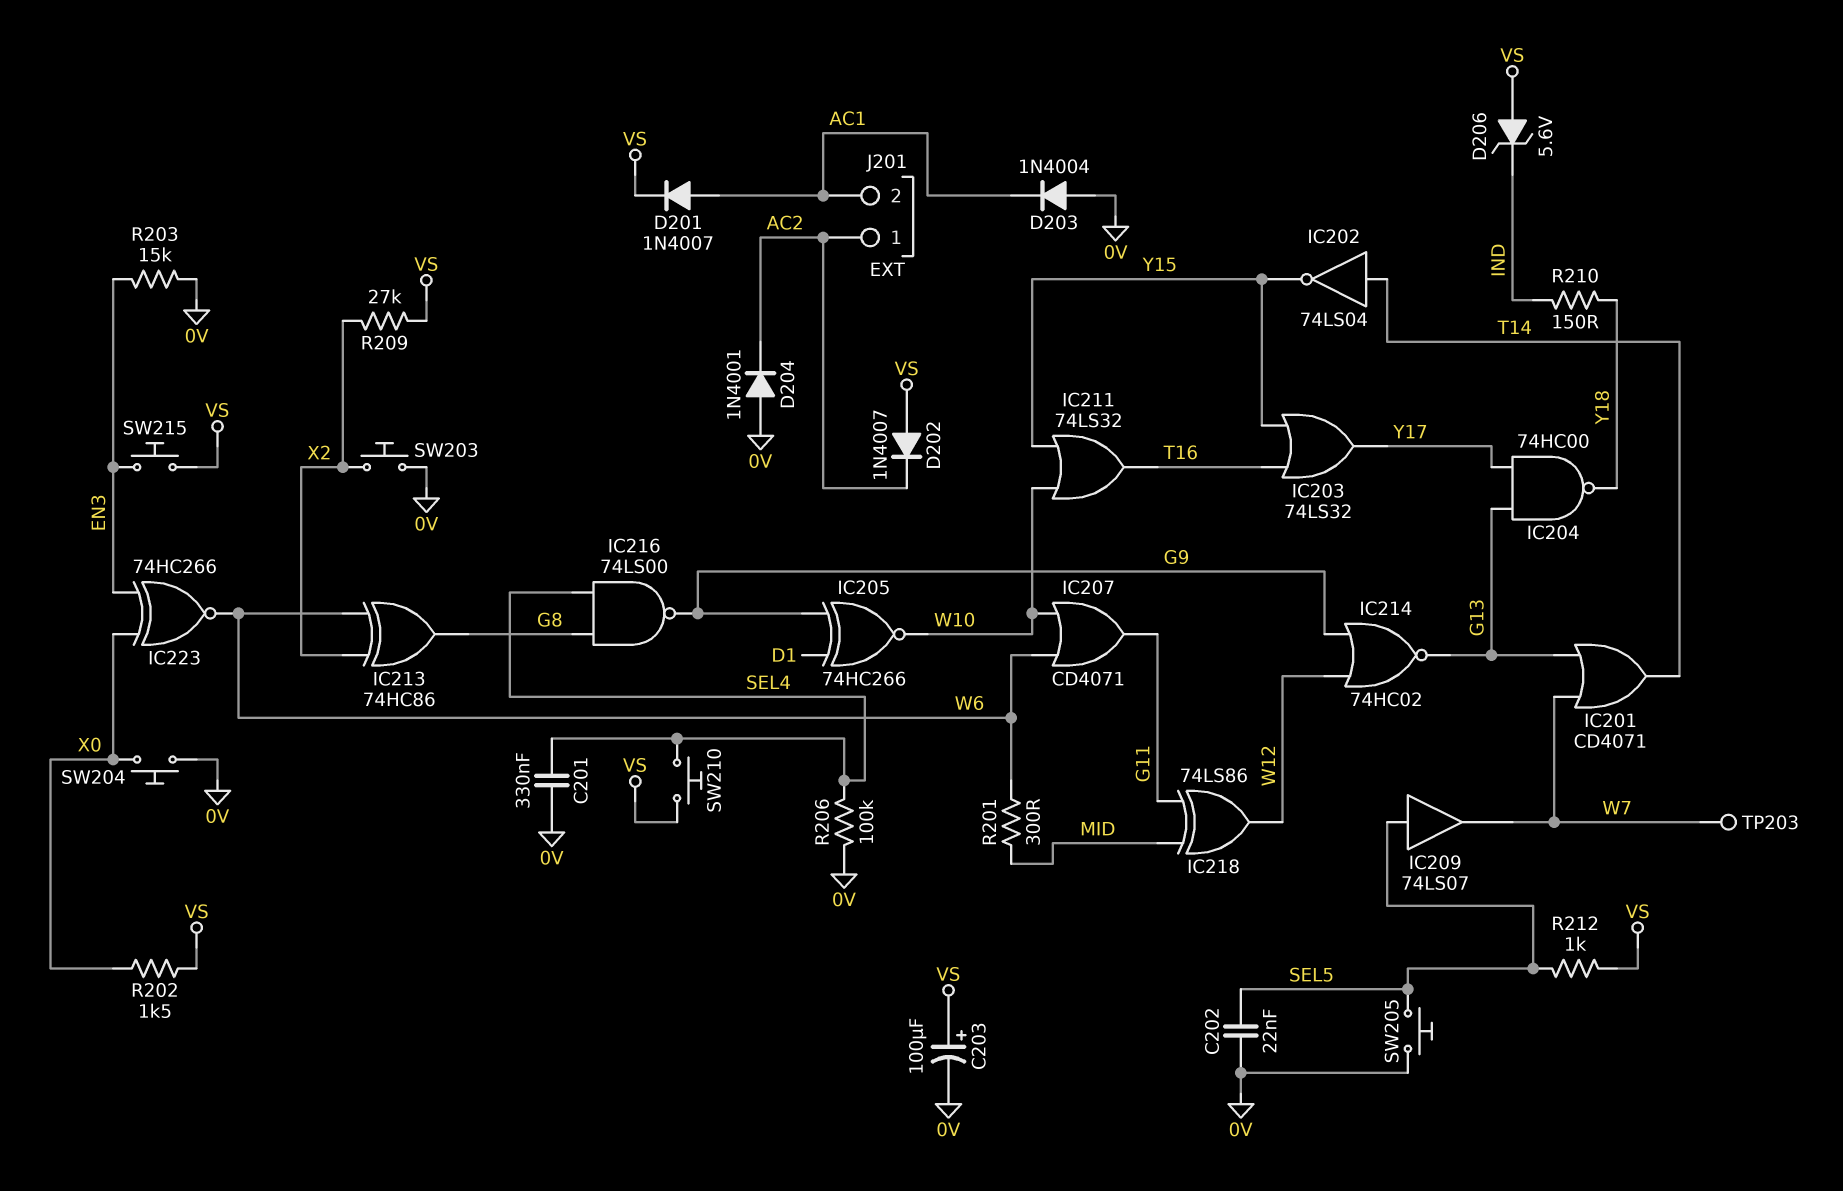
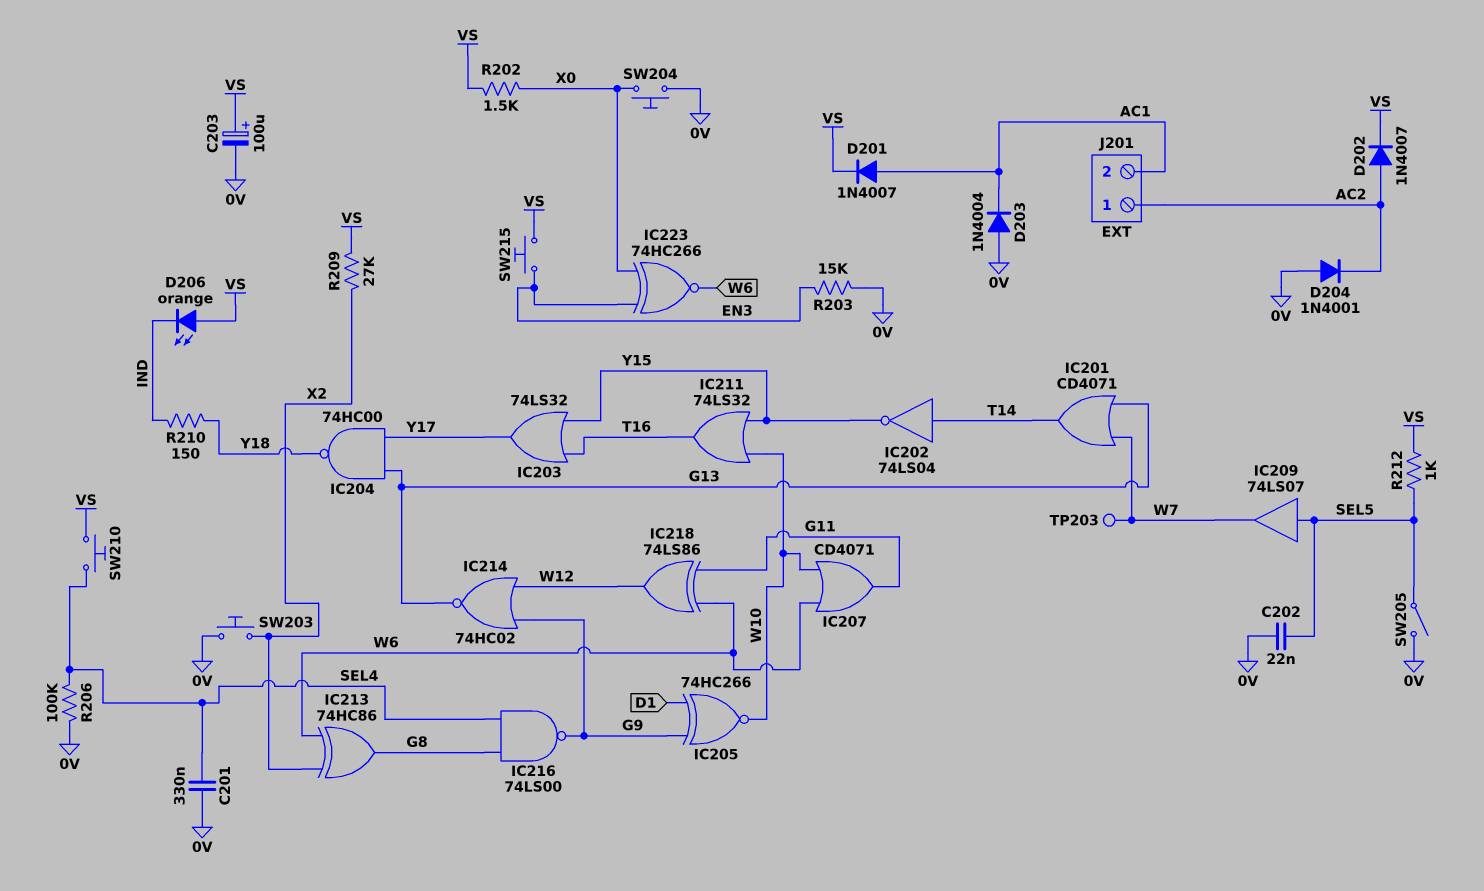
D202: diode 1N4007 (A VS, K AC2) -> diode 1N4007 (A AC2, K VS)
D206: zener 5.6V (A VS, K IND) -> LED orange (A VS, K IND)
IC218: XOR 74LS86 (in G11, in MID, out W12) -> XOR 74LS86 (in G11, in W6, out W12)
R201: 300 (MID, W6) -> none
SW205: button (0V, SEL5) -> switch (0V, SEL5)

